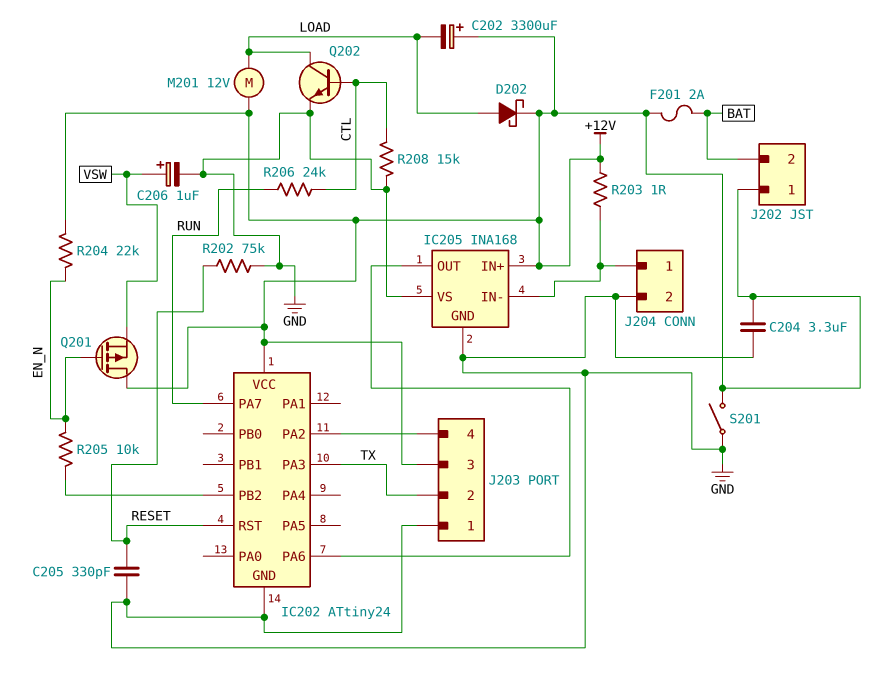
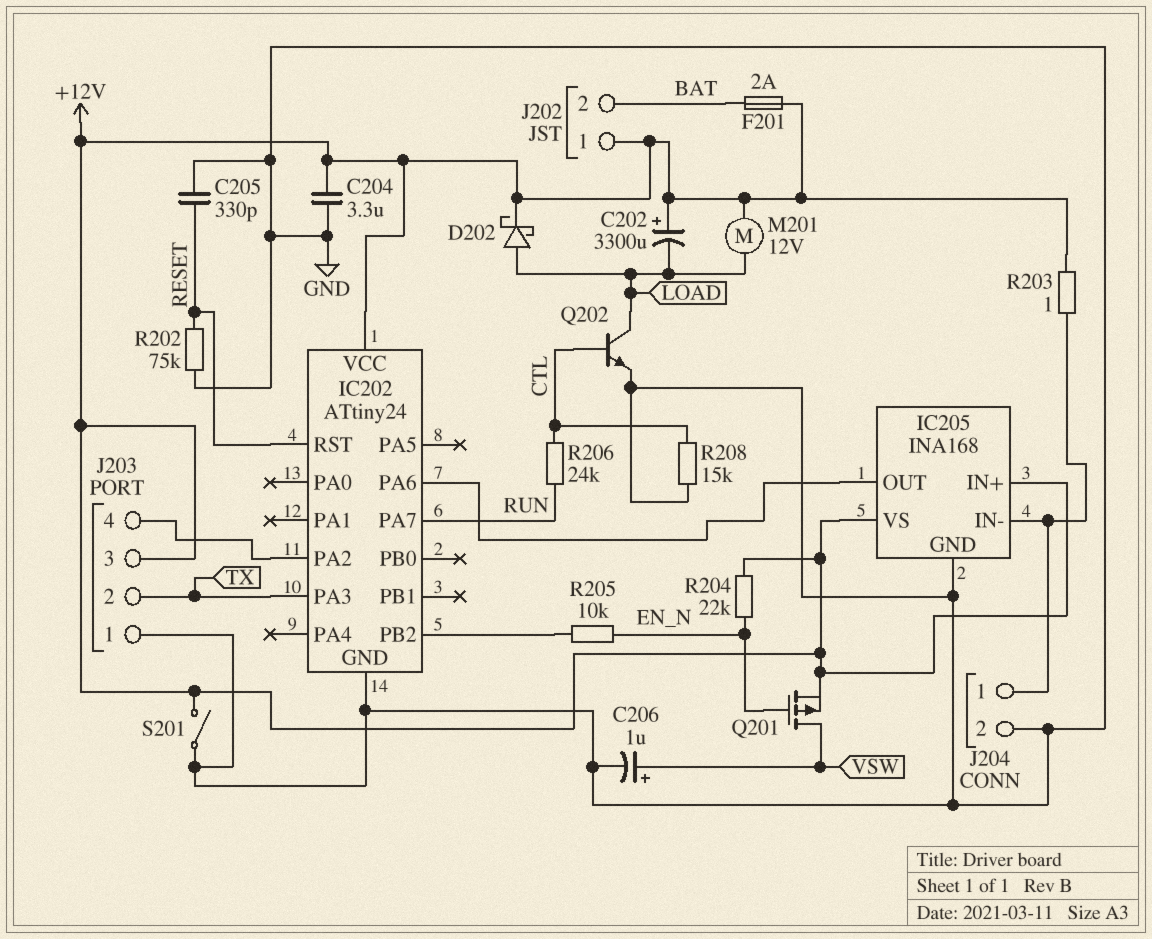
IC205 pin VS: GND -> +12V
Q201: PMOS (G EN_N, D +12V, S VSW) -> PMOS (G EN_N, D VSW, S +12V)

